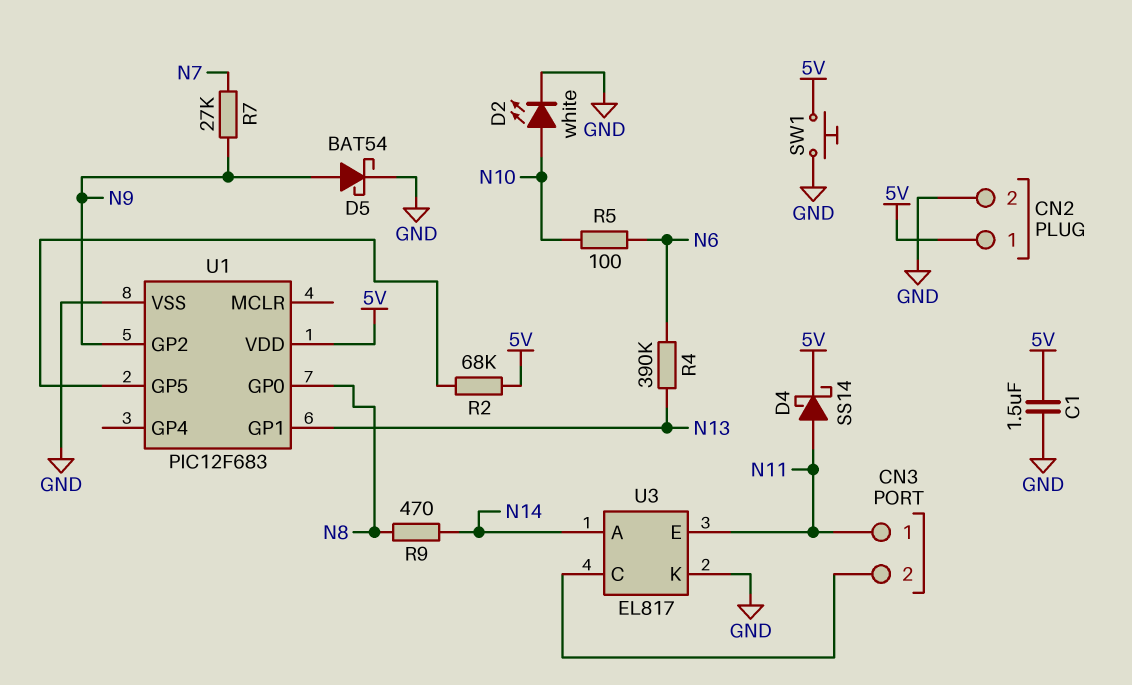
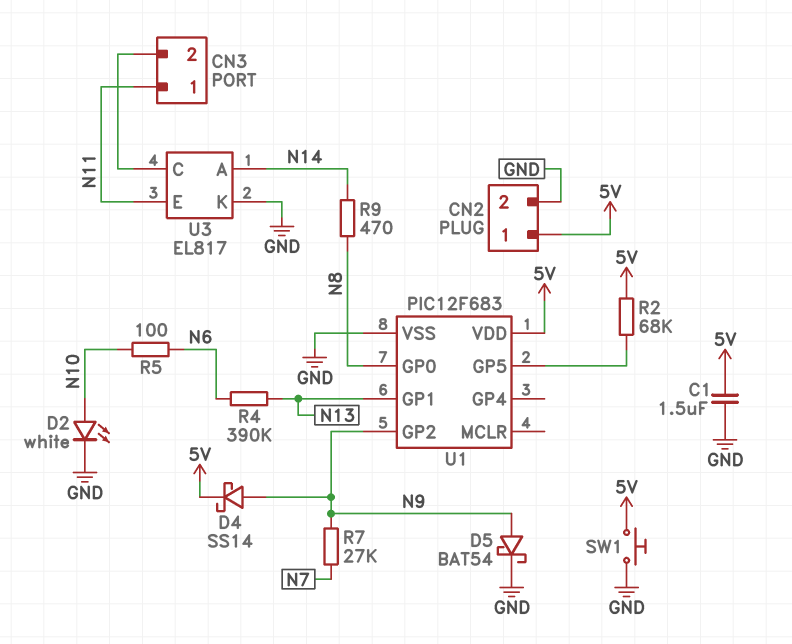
D4: schottky SS14 (A N11, K 5V) -> schottky SS14 (A N9, K 5V)

